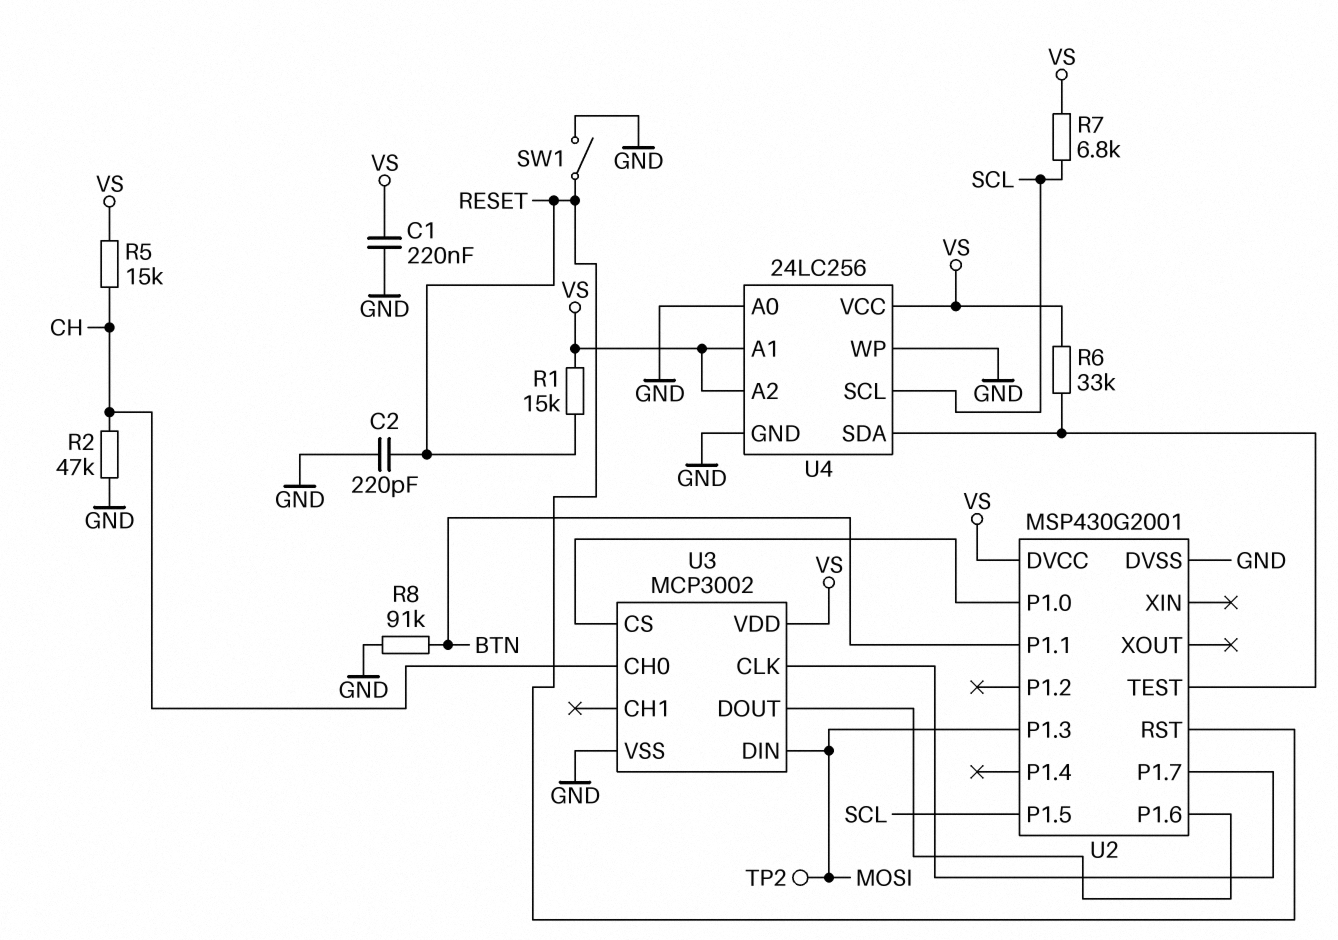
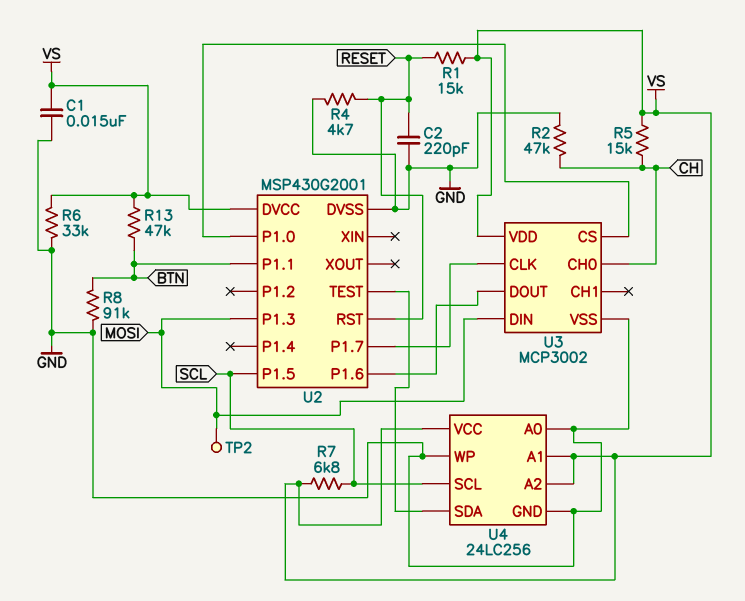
C1: 220nF (GND, VS) -> 15nF (GND, VS)
R4: none -> 4.7k (GND, RESET)
R6: 33k (U2/TEST, VS) -> 33k (GND, VS)
R13: none -> 47k (BTN, VS)
SW1: switch (GND, RESET) -> none

